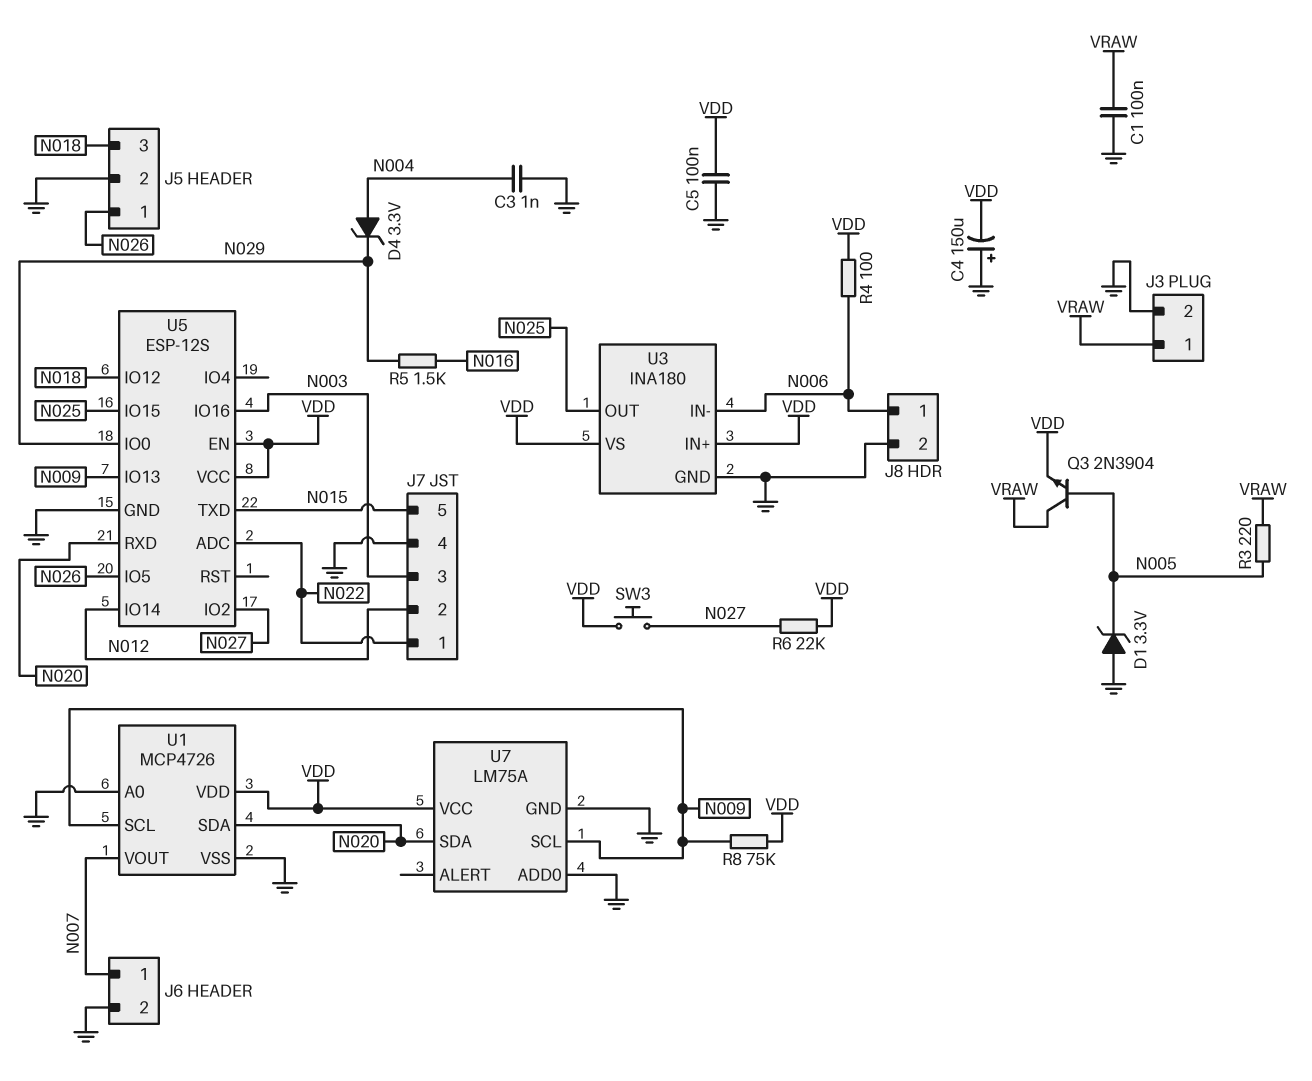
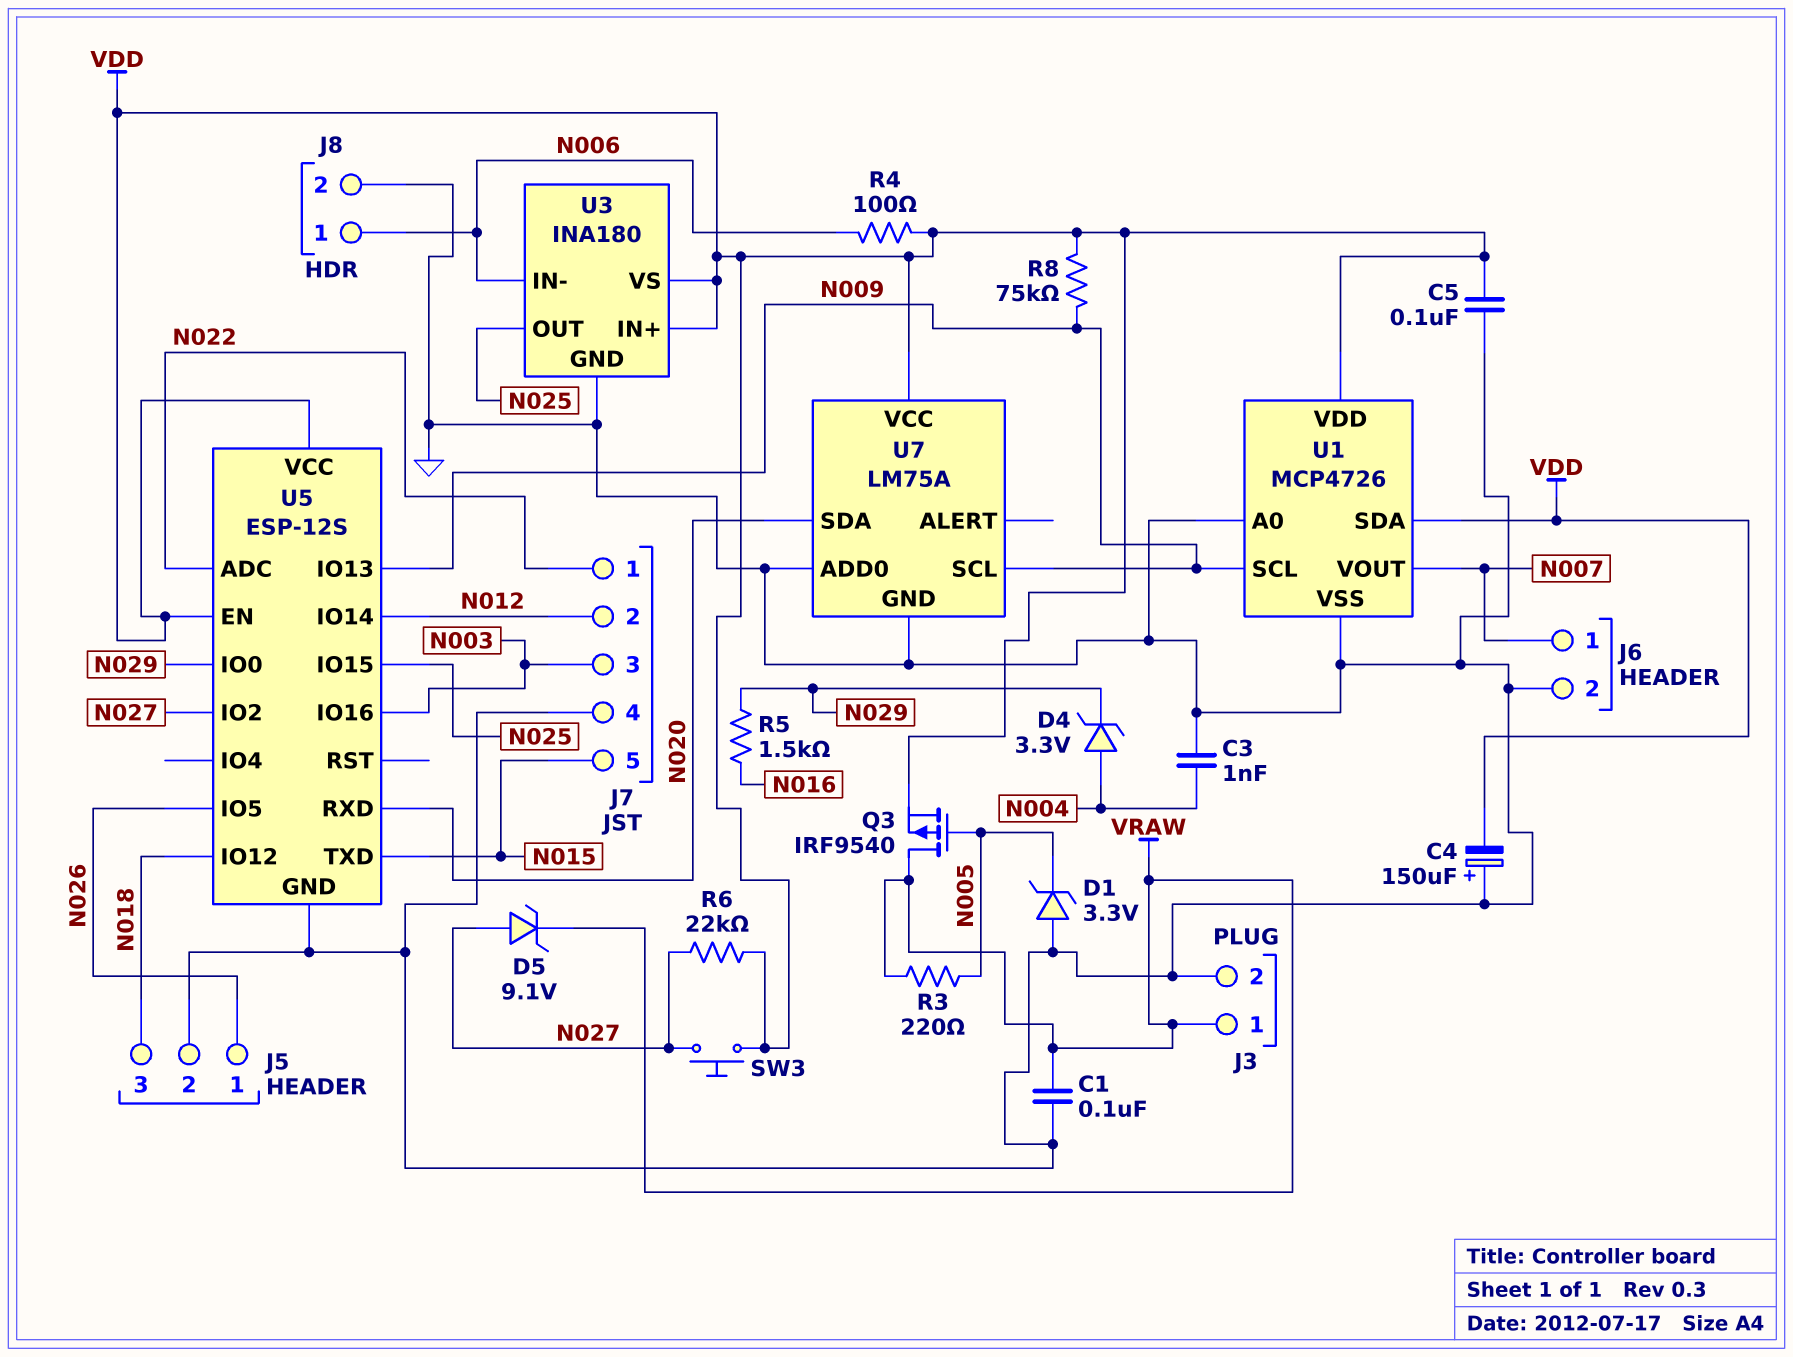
D5: none -> zener 9.1V (A N027, K VRAW)
Q3: NPN 2N3904 (B N005, C VRAW, E VDD) -> PMOS IRF9540 (G N005, D VRAW, S VDD)
U1 pin SDA: N020 -> VDD

